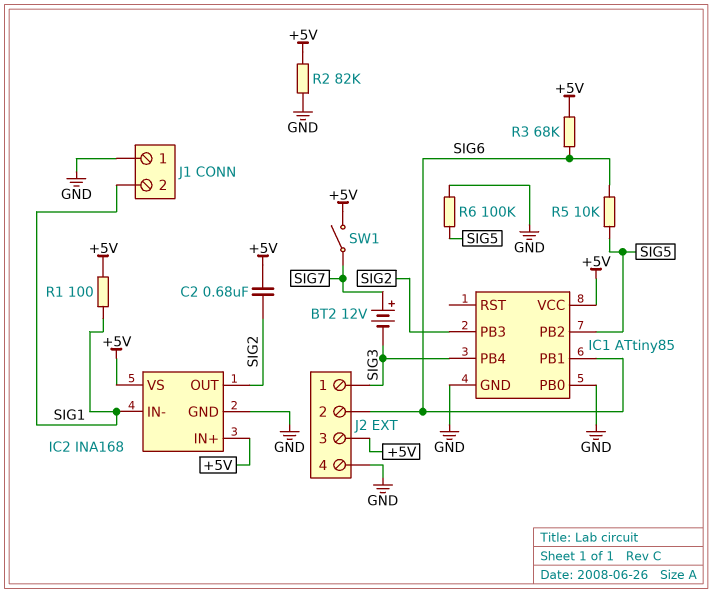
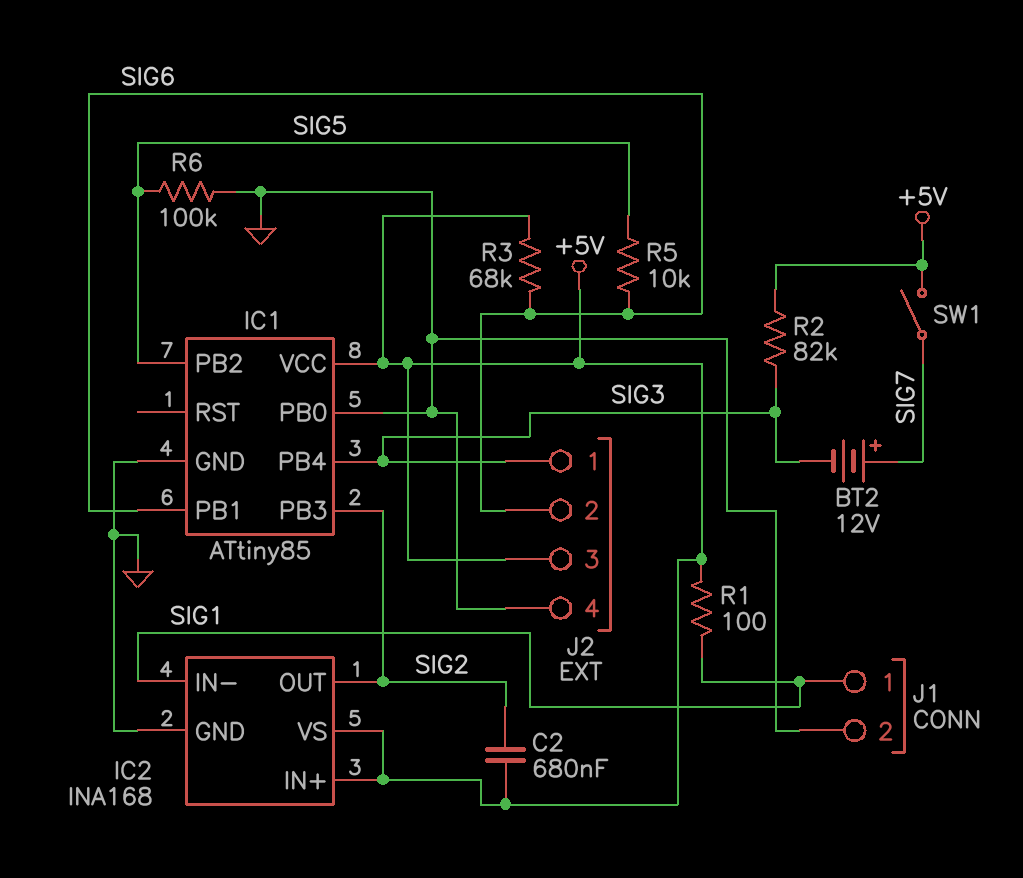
J1 pin 1: GND -> SIG1
J1 pin 2: SIG1 -> GND
R2: 82k (+5V, GND) -> 82k (+5V, SIG3)

